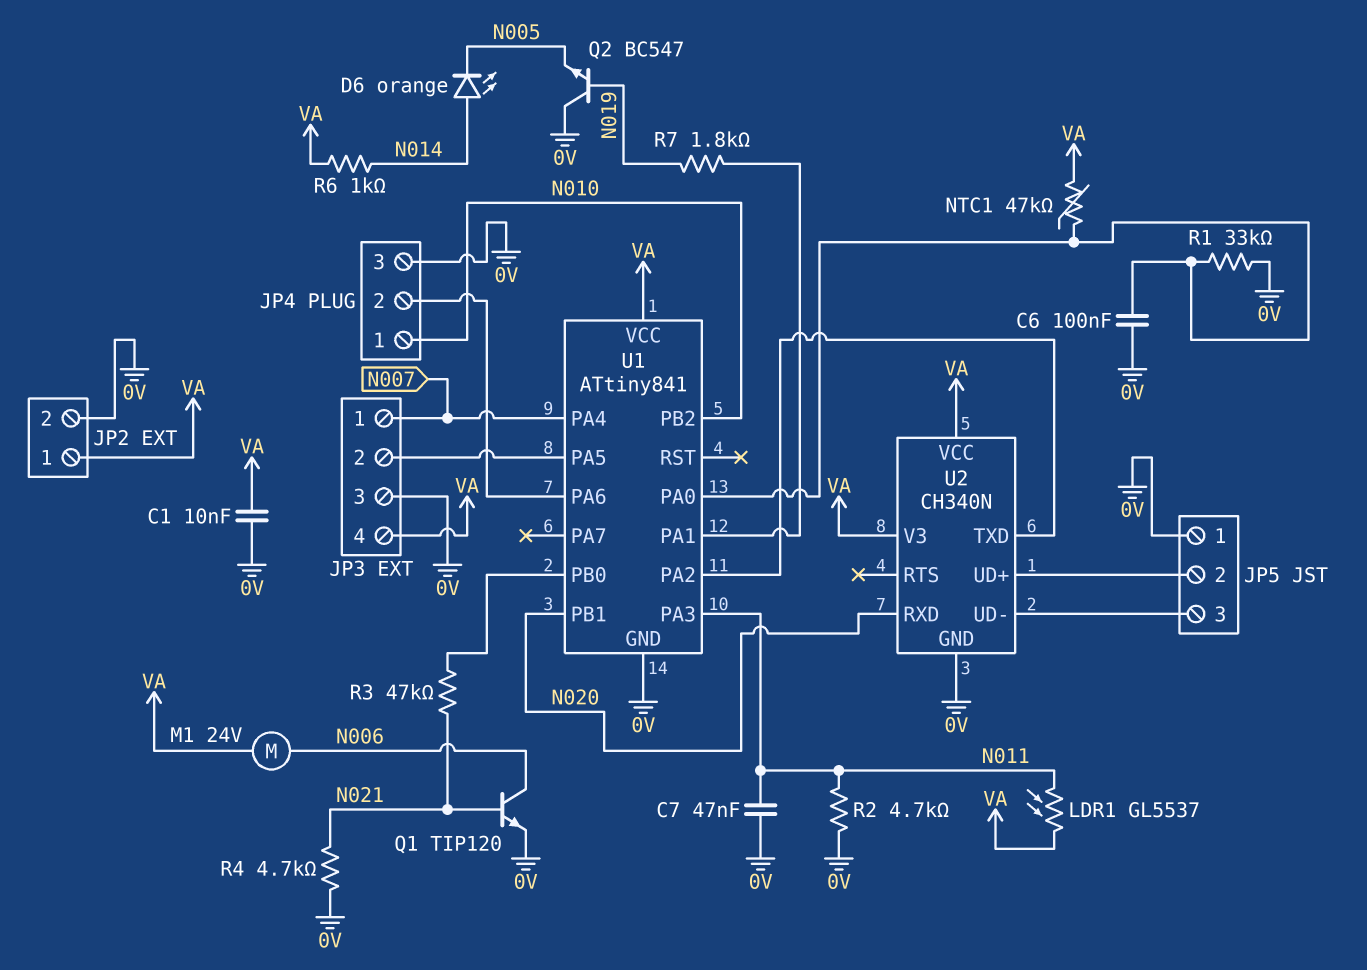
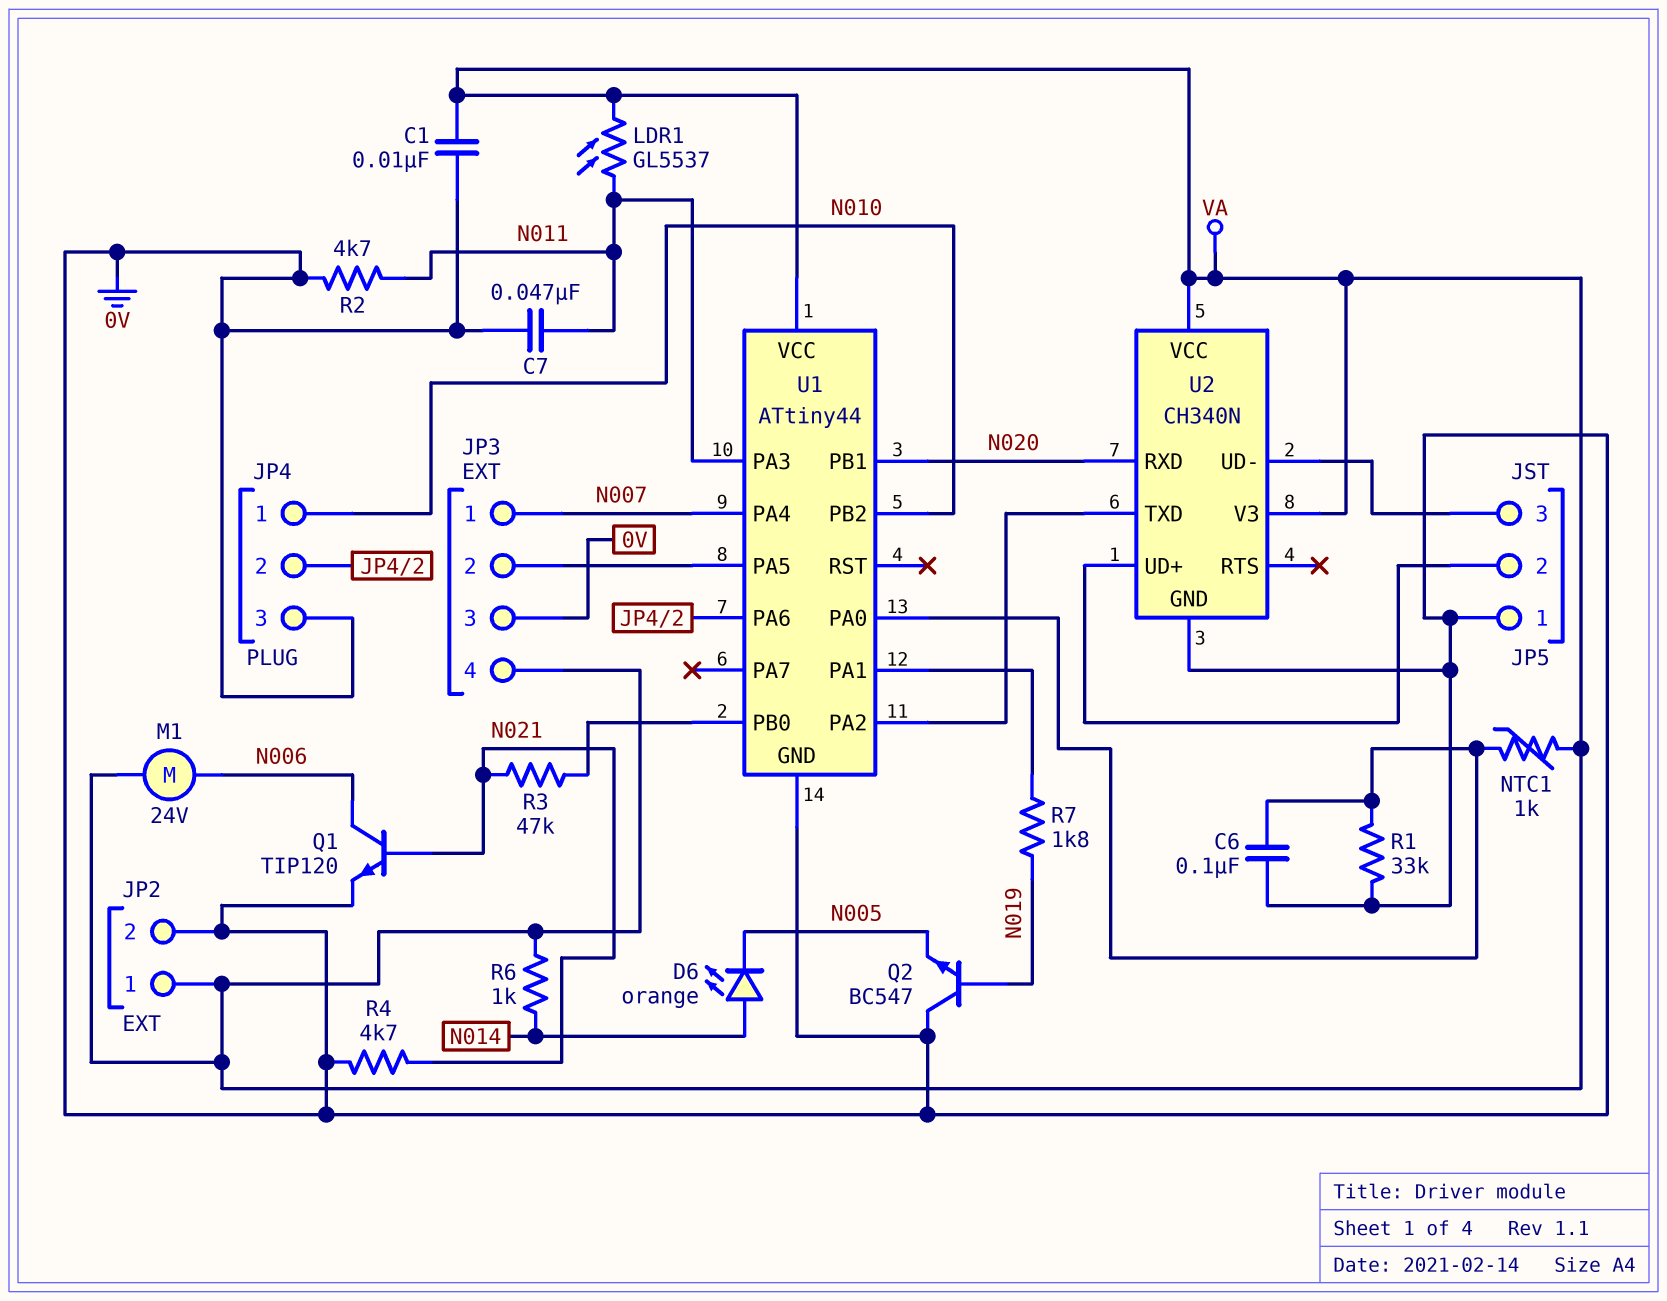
NTC1: 47k (U1/PA0, VA) -> 1k (U1/PA0, VA)
U1: ATtiny841 -> ATtiny44

